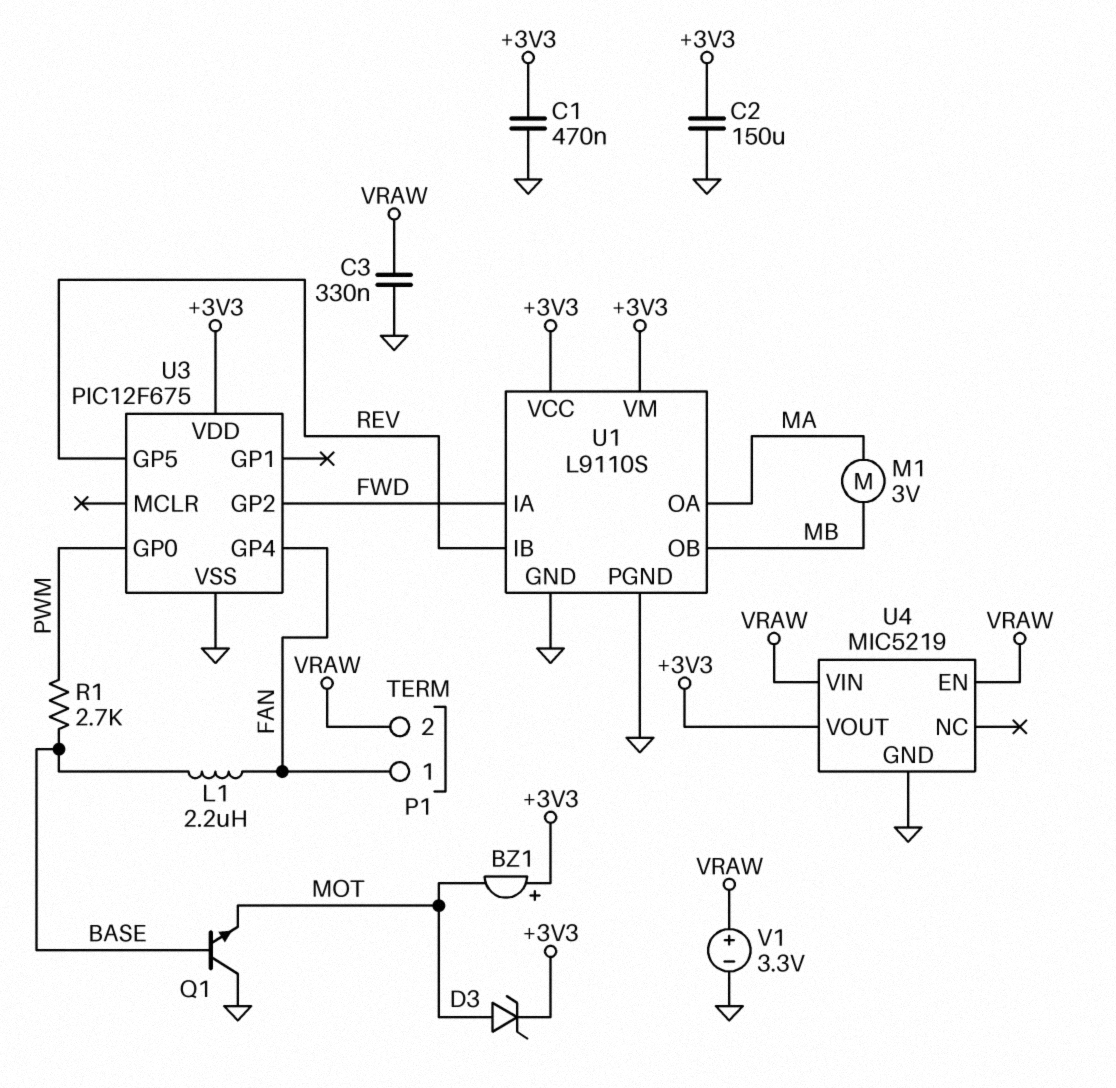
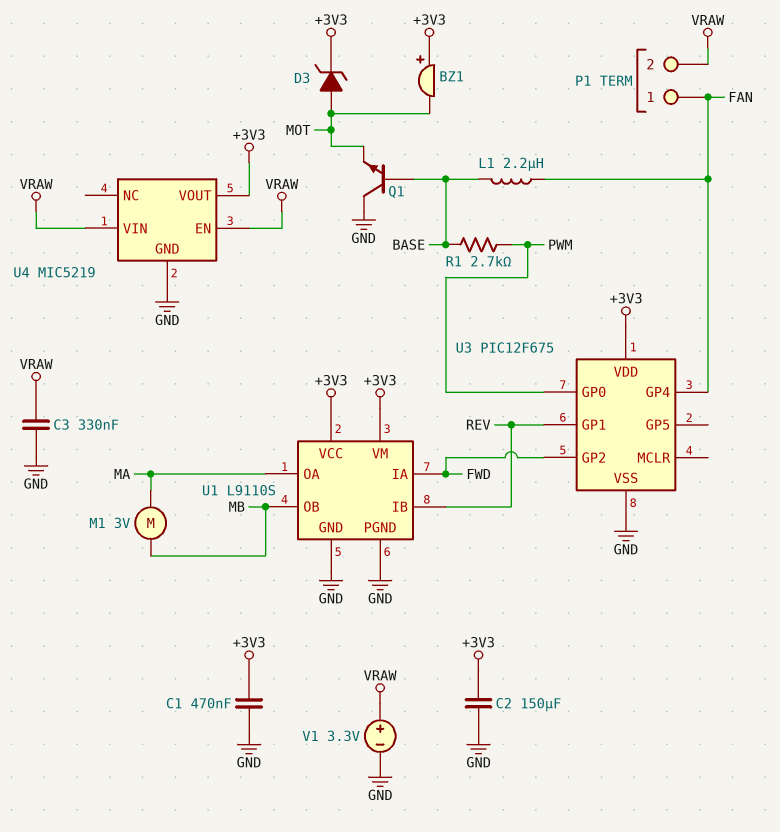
U3 pin GP1: none -> REV
U3 pin GP5: REV -> none

